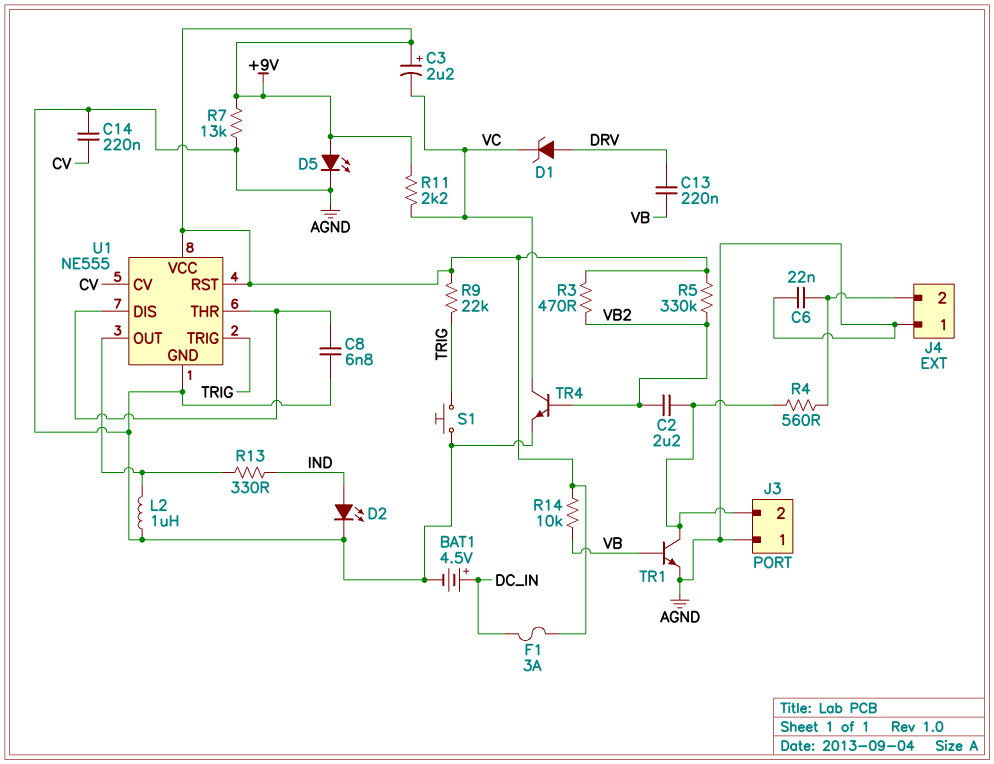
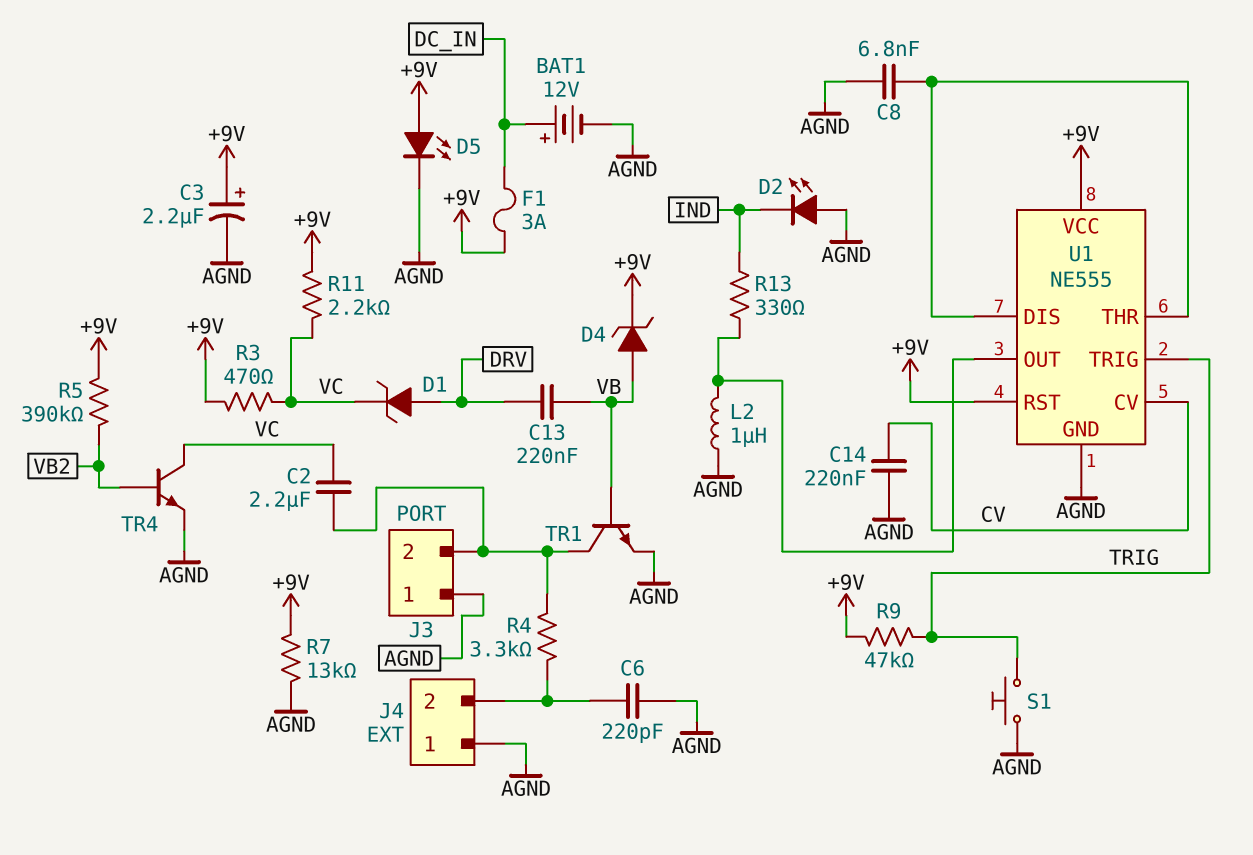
BAT1: 4.5V (plus DC_IN, minus AGND) -> 12V (plus DC_IN, minus AGND)
C2: 2.2uF (J3/2, VB2) -> 2.2uF (J3/2, VC)
C3: 2.2uF (plus +9V, minus VC) -> 2.2uF (plus +9V, minus AGND)
C6: 22nF (AGND, J4/2) -> 220pF (AGND, J4/2)
D2: LED (A IND, K AGND) -> LED (A AGND, K IND)
D4: none -> zener (A VB, K +9V)
R3: 470 (+9V, VB2) -> 470 (+9V, VC)
R4: 560 (J3/2, J4/2) -> 3.3k (J3/2, J4/2)
R5: 330k (+9V, VB2) -> 390k (+9V, VB2)
R9: 22k (+9V, TRIG) -> 47k (+9V, TRIG)
R14: 10k (+9V, VB) -> none

